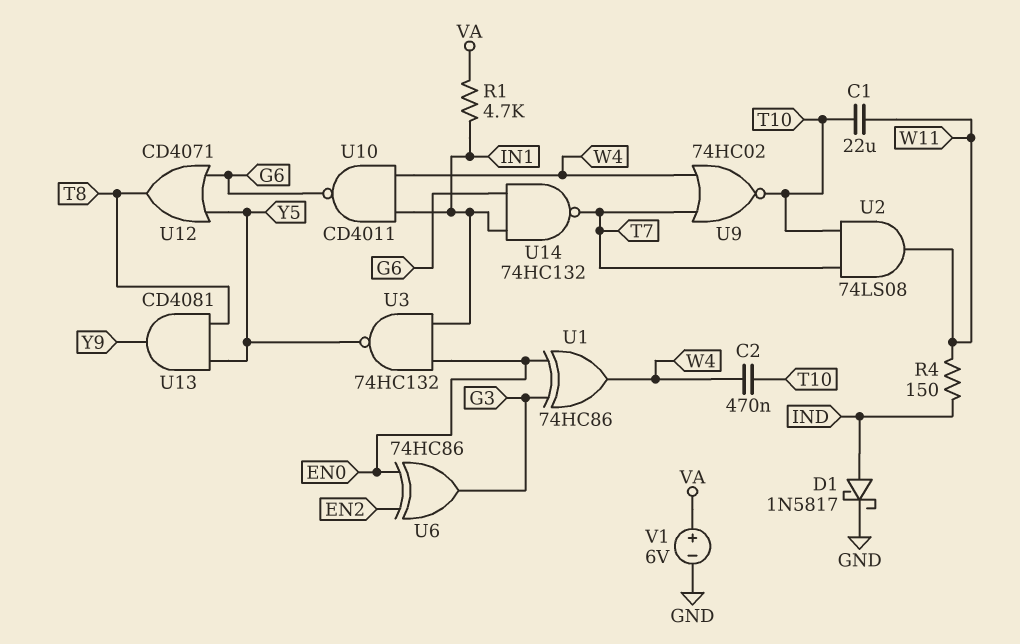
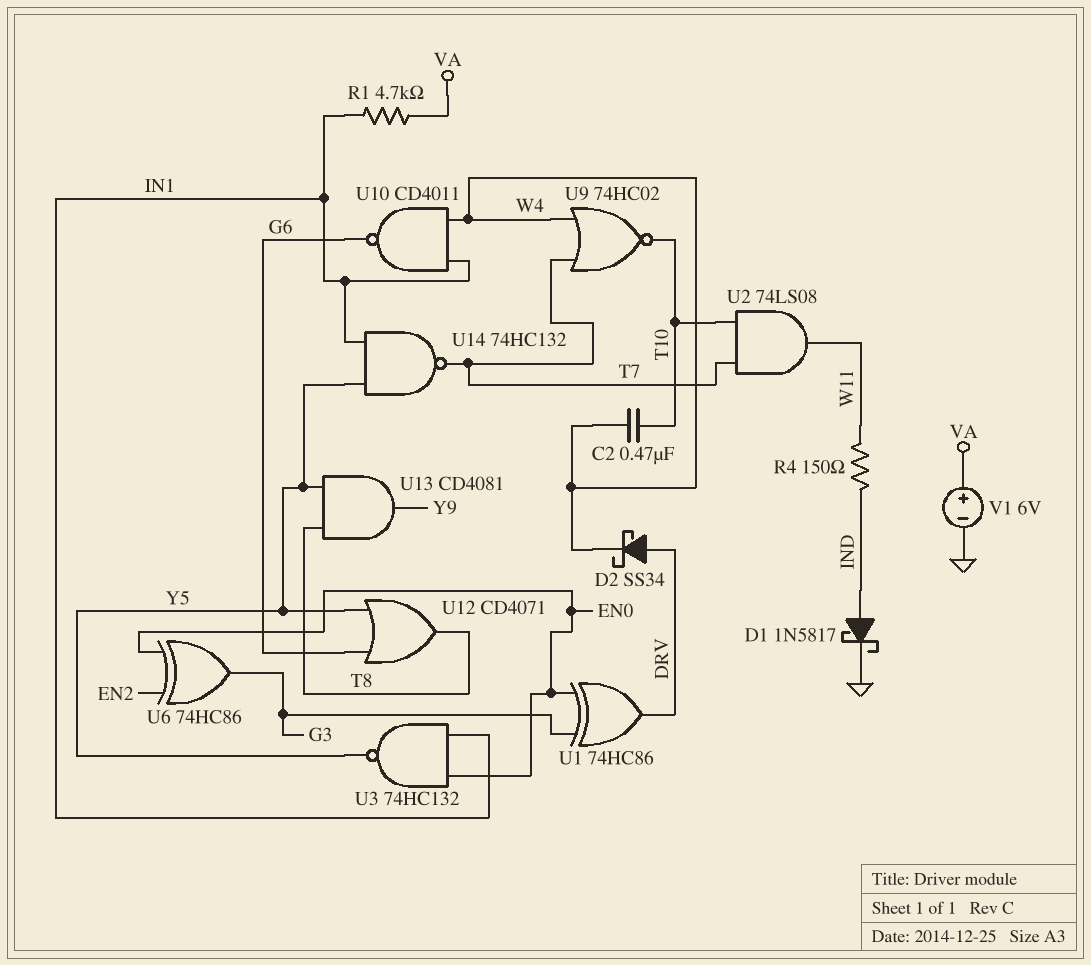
C1: 22uF (T10, W11) -> none
D2: none -> schottky SS34 (A DRV, K W4)
U1: XOR 74HC86 (in EN0, in G3, out W4) -> XOR 74HC86 (in EN0, in G3, out DRV)
U14: NAND 74HC132 (in G6, in IN1, out T7) -> NAND 74HC132 (in IN1, in Y5, out T7)

